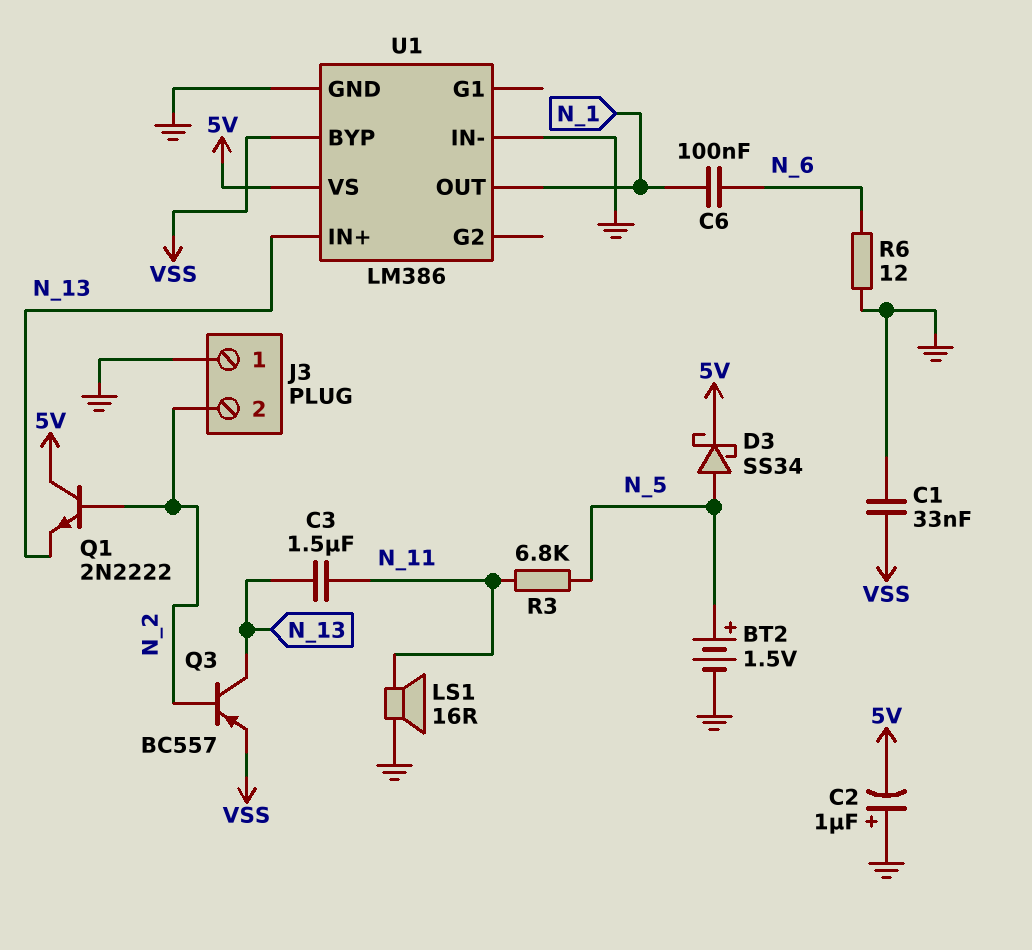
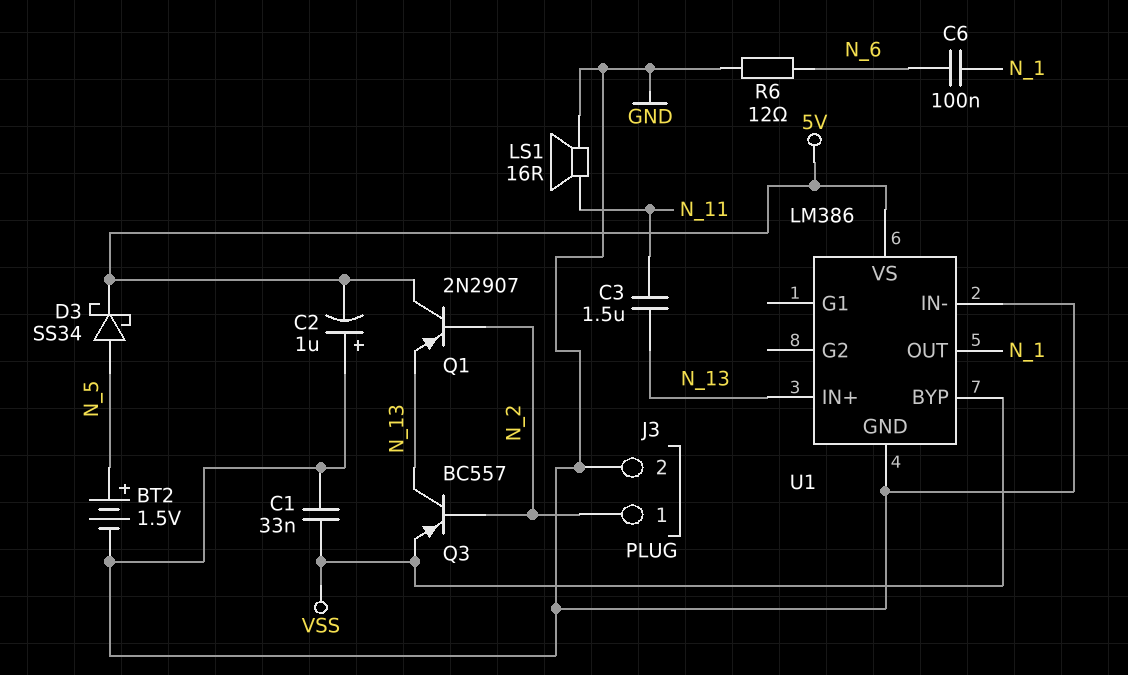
J3 pin 1: GND -> N_2
J3 pin 2: N_2 -> GND
Q1: NPN 2N2222 (B N_2, C 5V, E N_13) -> PNP 2N2907 (B N_2, C 5V, E N_13)
R3: 6.8k (N_5, N_11) -> none

